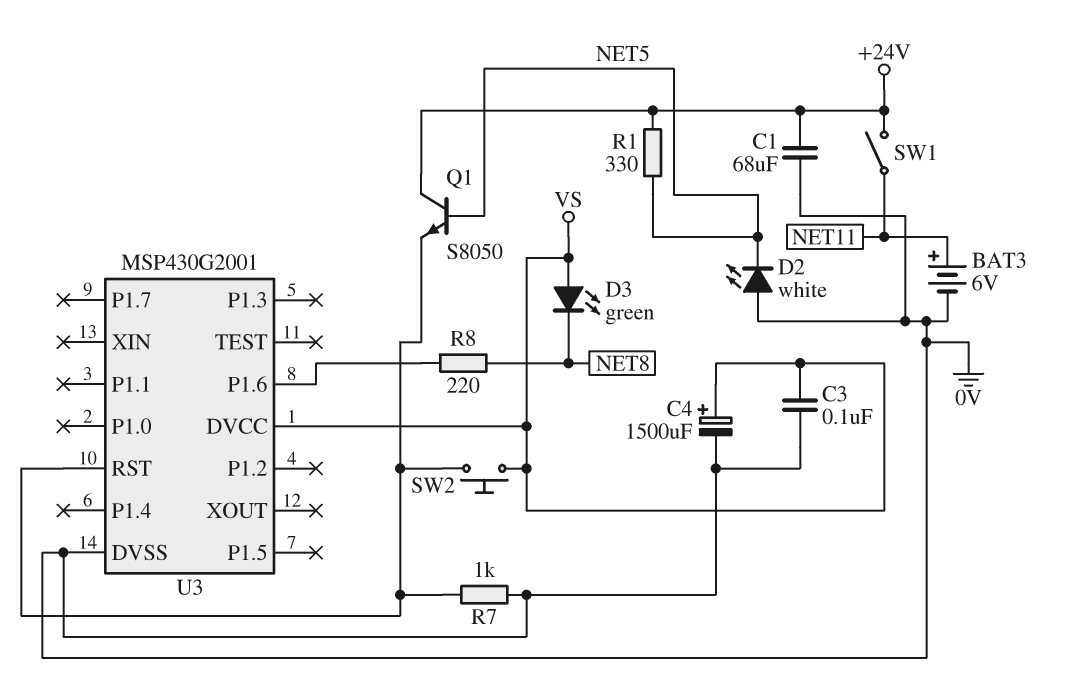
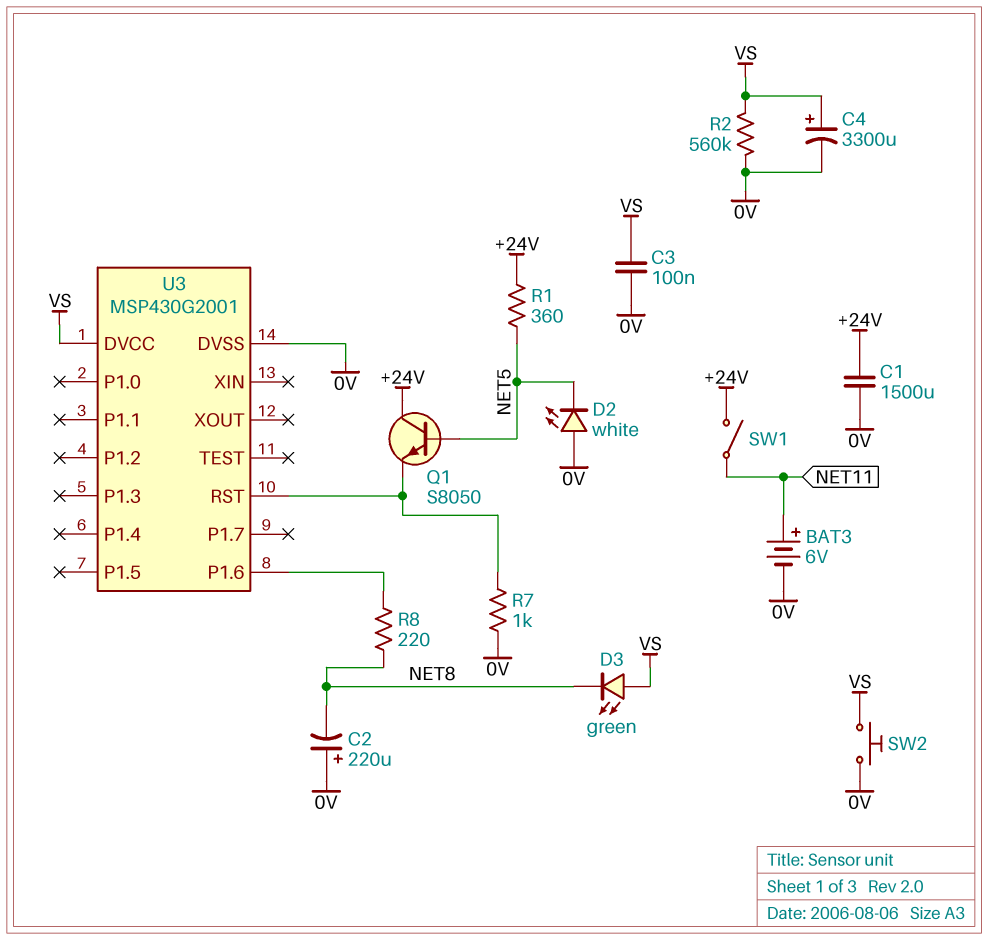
C1: 68uF (+24V, 0V) -> 1500uF (+24V, 0V)
C2: none -> 220uF (plus 0V, minus NET8)
C4: 1500uF (plus VS, minus 0V) -> 3300uF (plus VS, minus 0V)
R1: 330 (+24V, NET5) -> 360 (+24V, NET5)
R2: none -> 560k (0V, VS)
SW2: button (U3/RST, VS) -> button (0V, VS)

